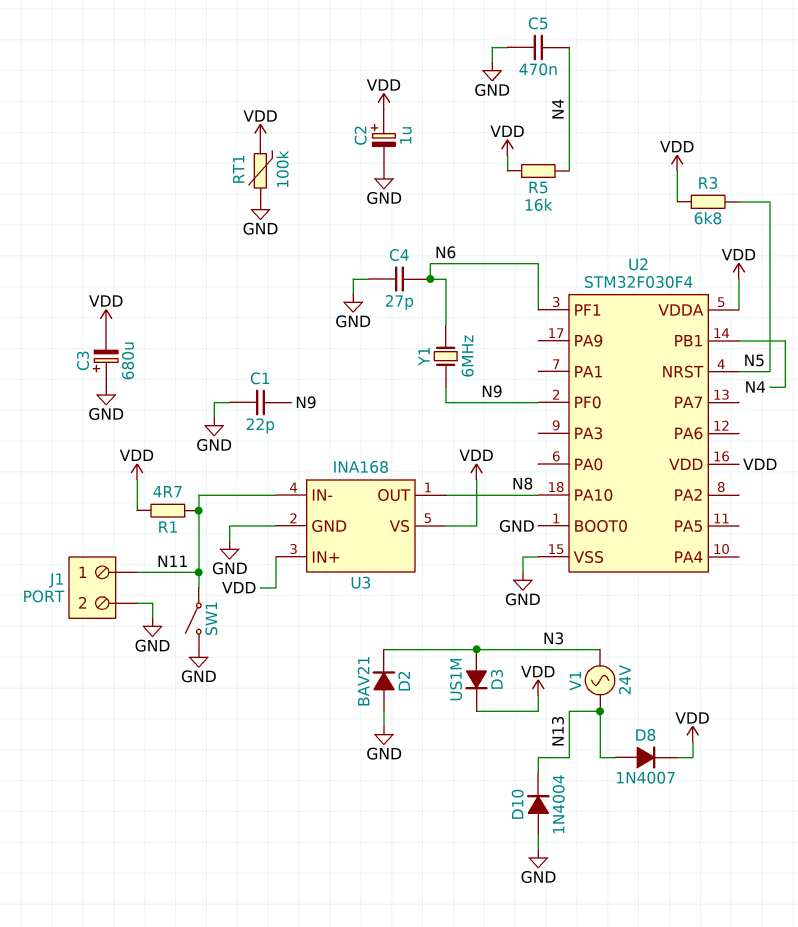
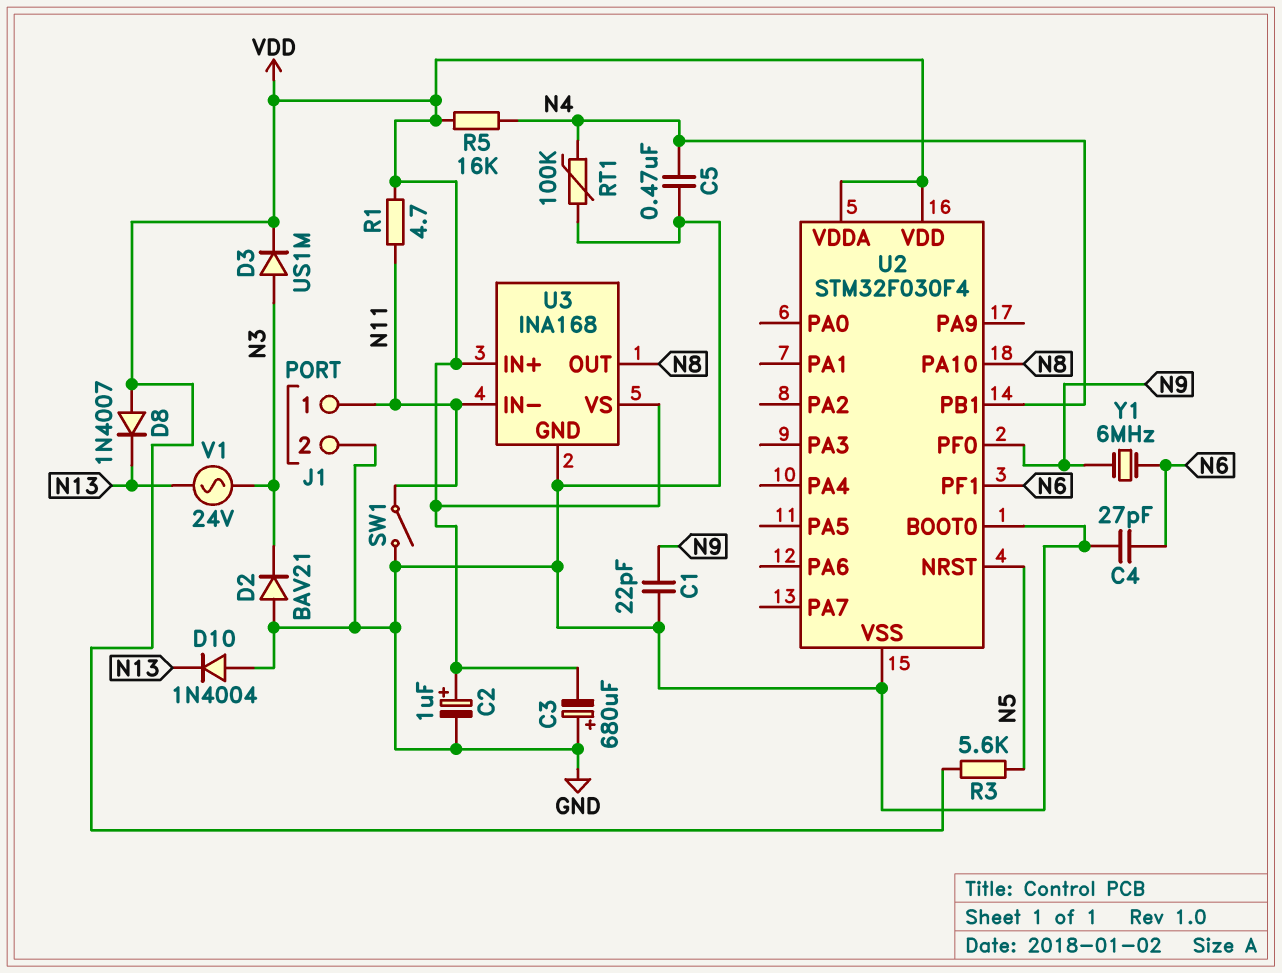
D8: diode 1N4007 (A N13, K VDD) -> diode 1N4007 (A VDD, K N13)
R3: 6.8k (N5, VDD) -> 5.6k (N5, VDD)
RT1: 100k (GND, VDD) -> 100k (GND, N4)

